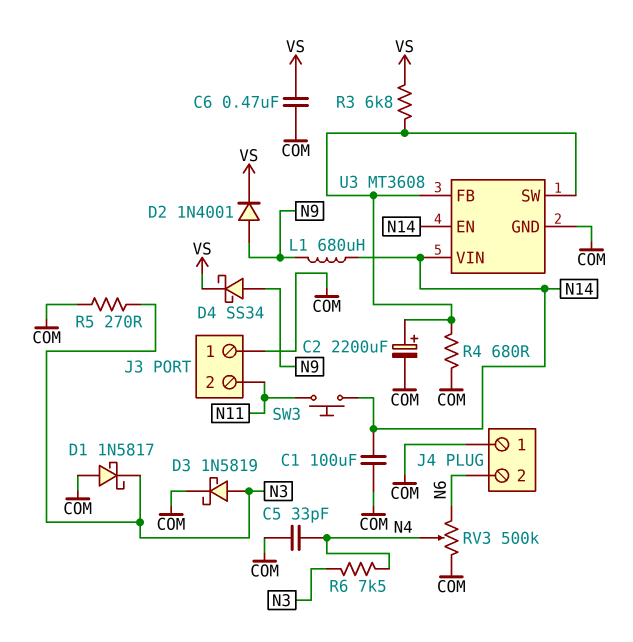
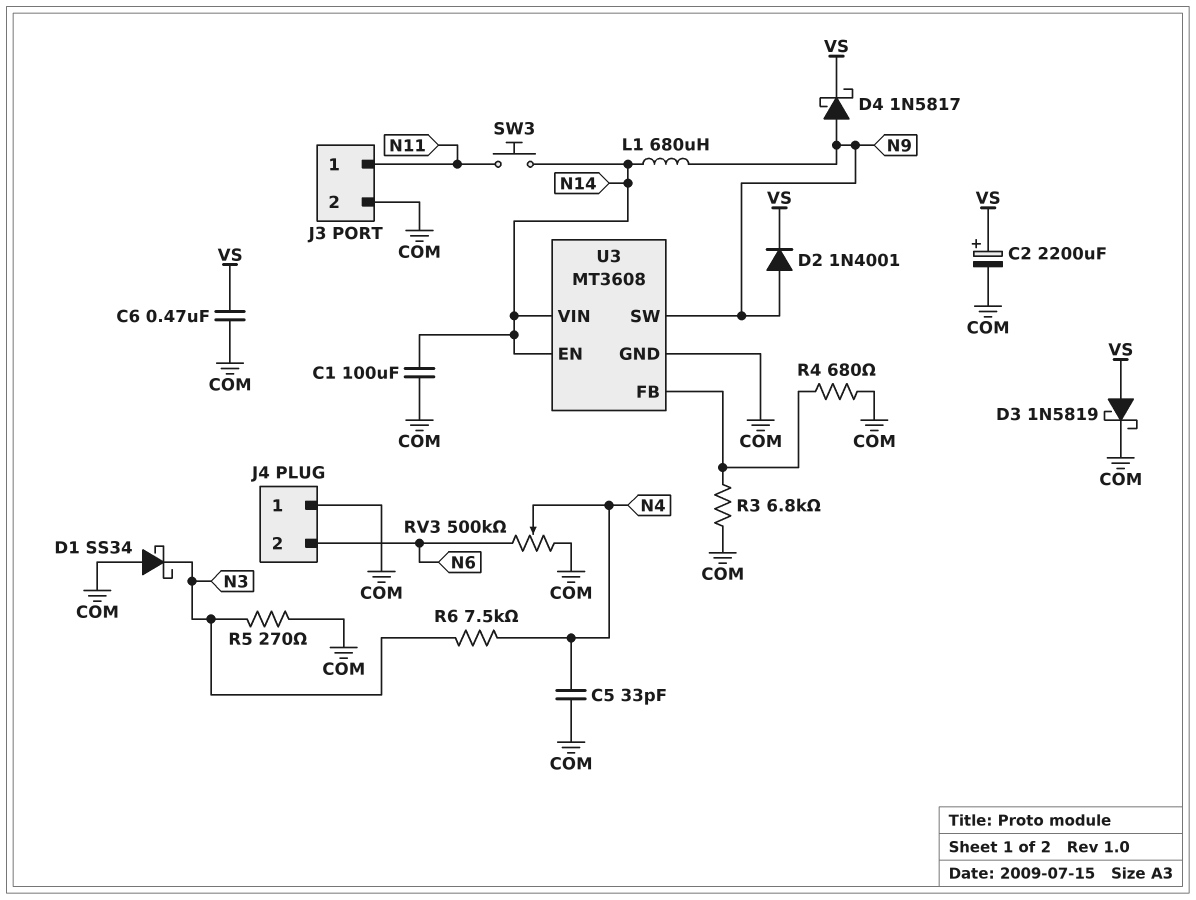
C2: 2200uF (plus U3/FB, minus COM) -> 2200uF (plus VS, minus COM)
D1: schottky 1N5817 (A COM, K N3) -> schottky SS34 (A COM, K N3)
D3: schottky 1N5819 (A N3, K COM) -> schottky 1N5819 (A VS, K COM)
D4: schottky SS34 (A N9, K VS) -> schottky 1N5817 (A N9, K VS)
J3 pin 1: COM -> N11
J3 pin 2: N11 -> COM
R3: 6.8k (U3/FB, VS) -> 6.8k (COM, U3/FB)
U3 pin SW: U3/FB -> N9

